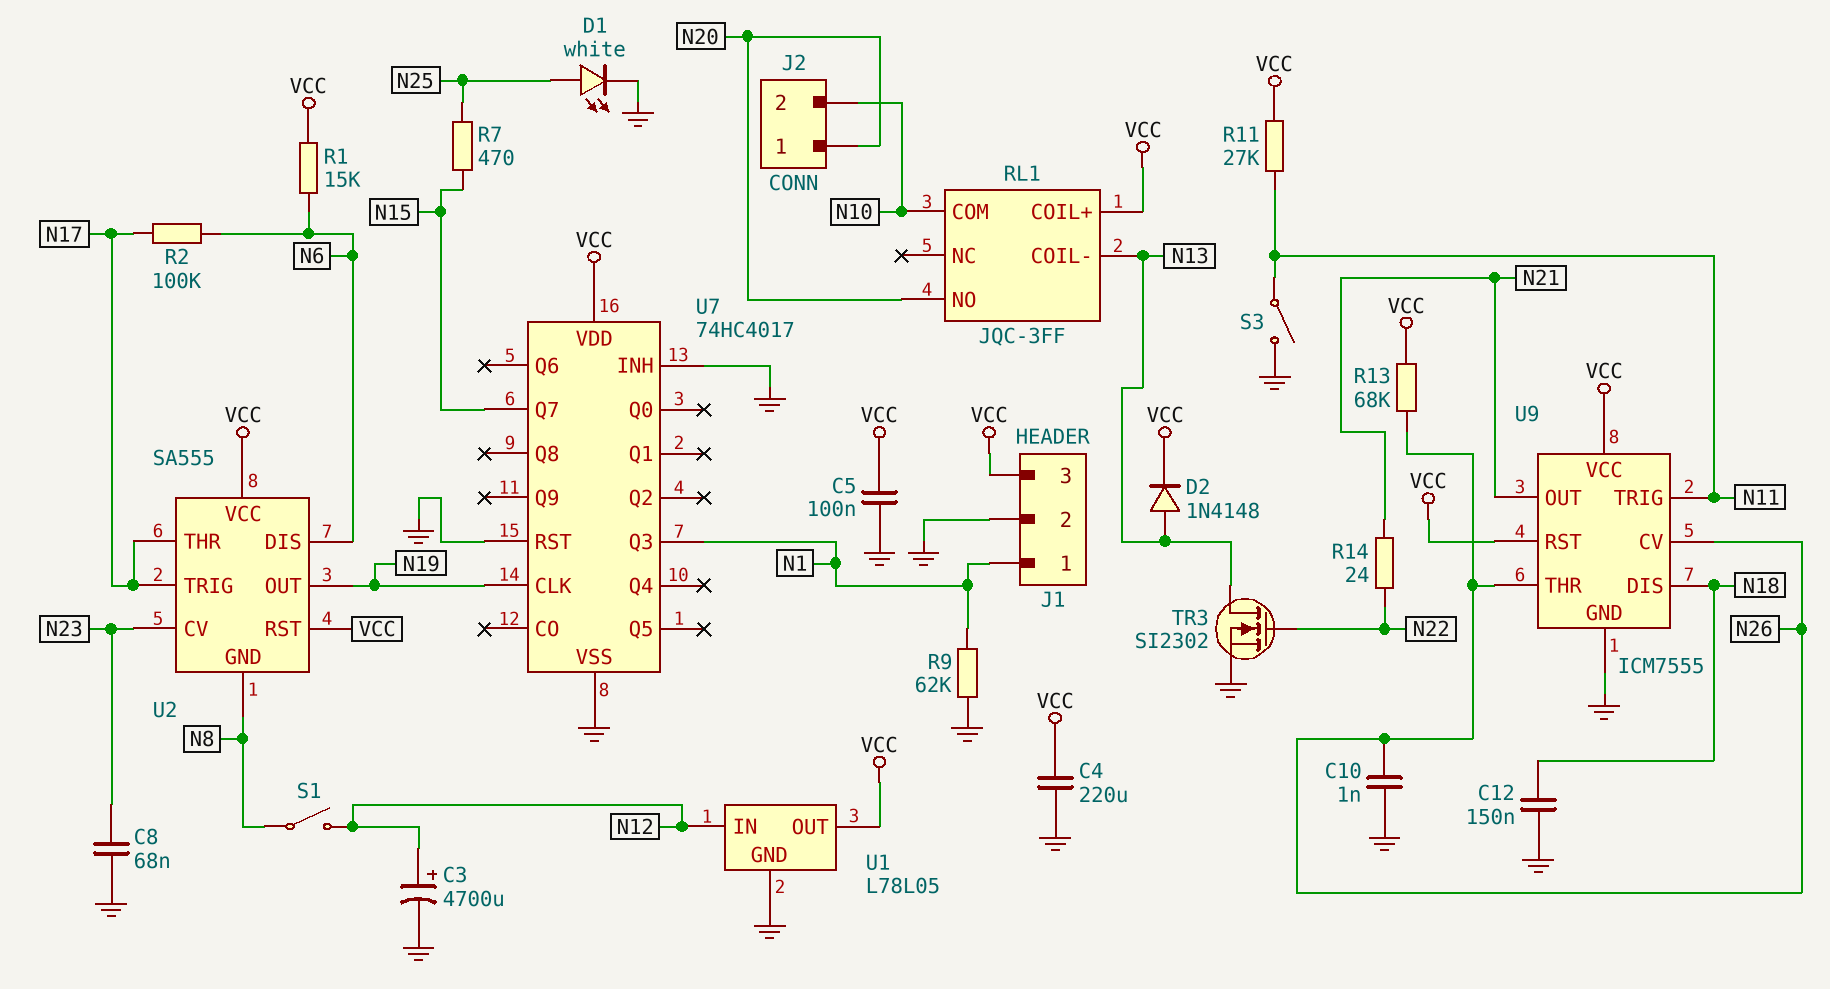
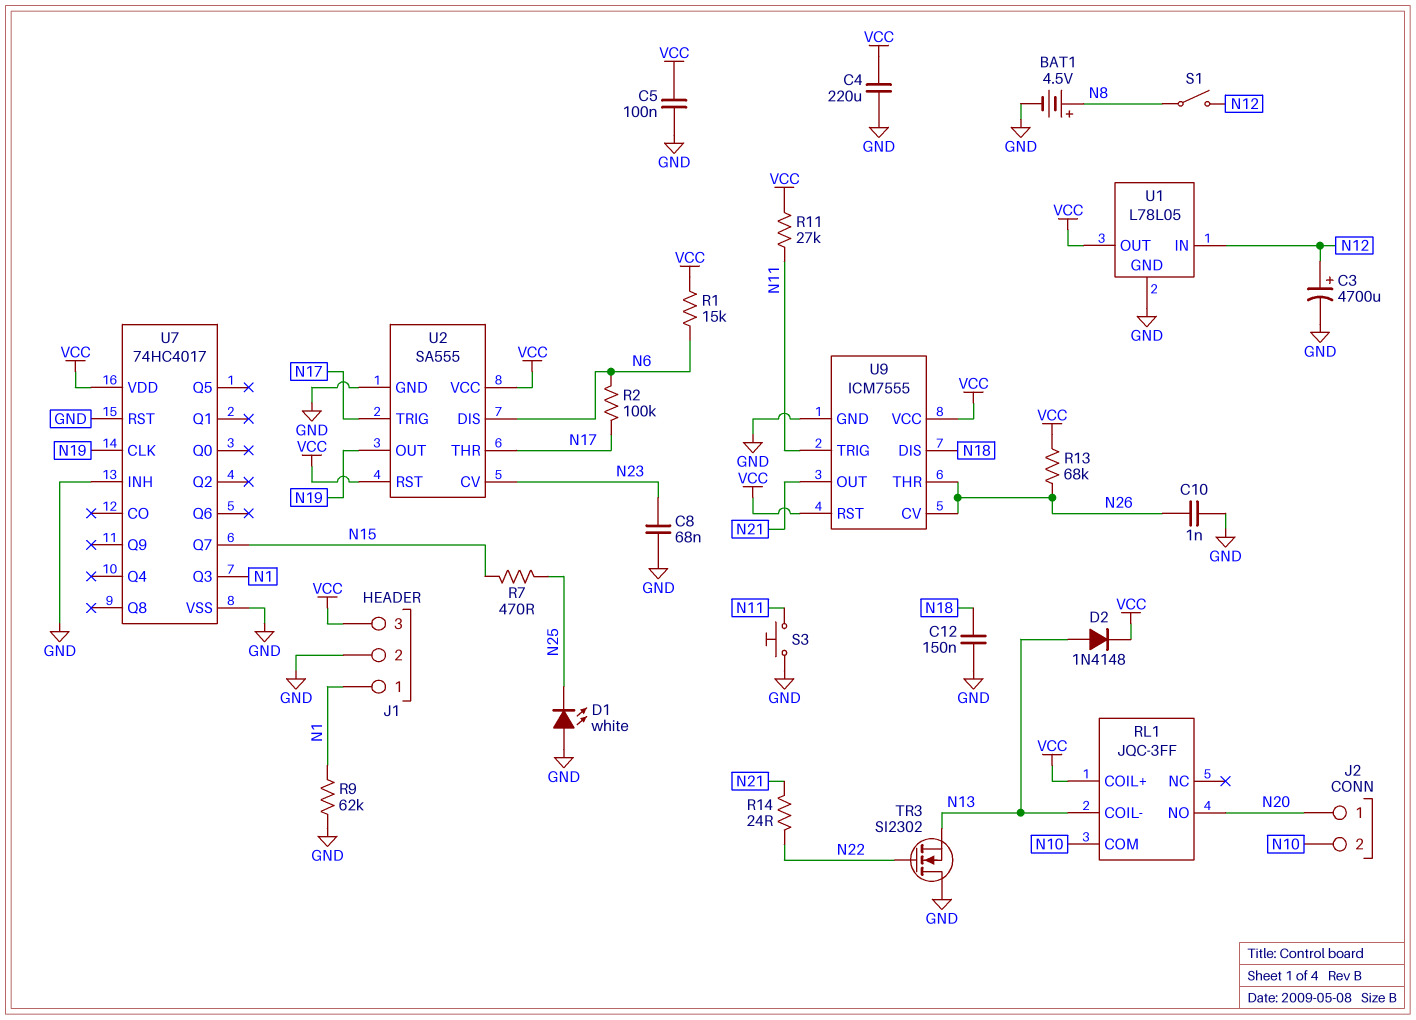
BAT1: none -> 4.5V (plus N8, minus GND)
D1: LED white (A N25, K GND) -> LED white (A GND, K N25)
S3: switch (GND, N11) -> button (GND, N11)
TR3: NMOS SI2302 (G N22, D N13, S GND) -> NMOS SI2302 (G N22, D GND, S N13)
U2 pin GND: N8 -> GND

